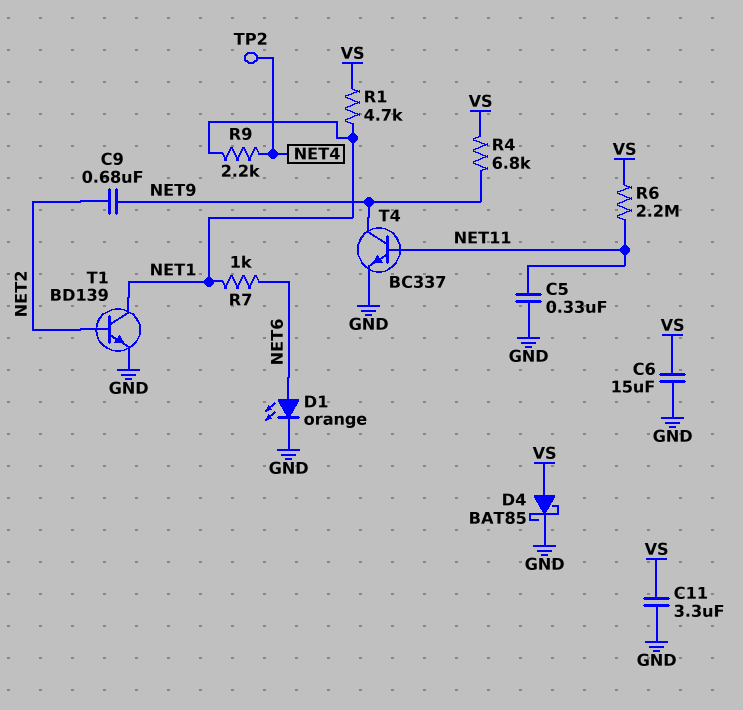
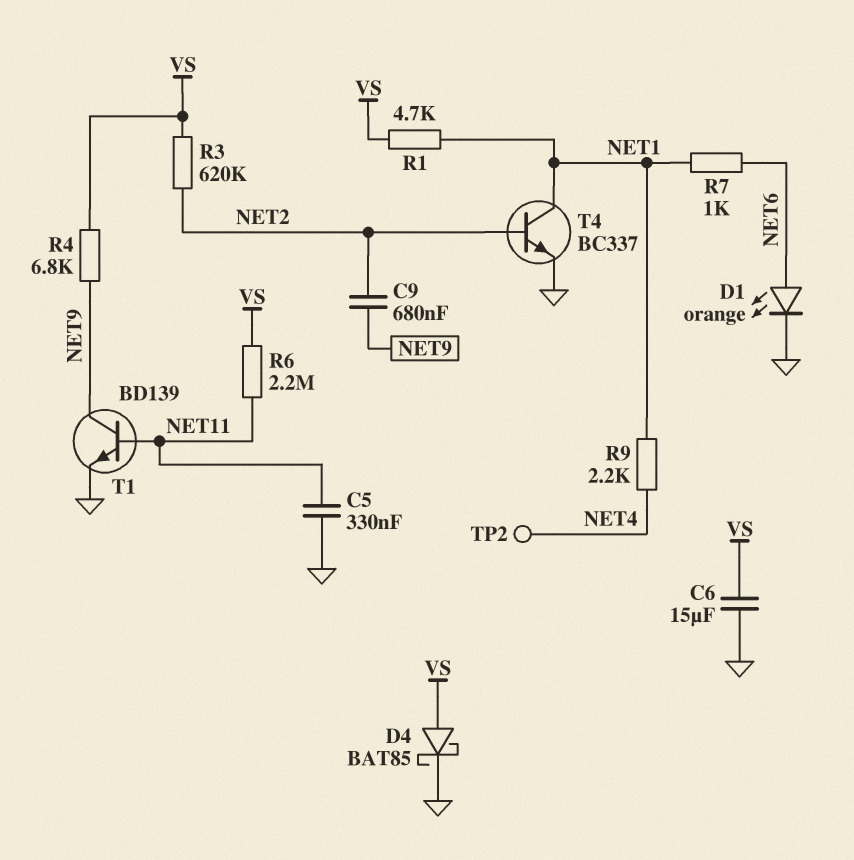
C11: 3.3uF (GND, VS) -> none
R3: none -> 620k (NET2, VS)
T1: NPN BD139 (B NET2, C NET1, E GND) -> NPN BD139 (B NET11, C NET9, E GND)
T4: NPN BC337 (B NET11, C NET9, E GND) -> NPN BC337 (B NET2, C NET1, E GND)

